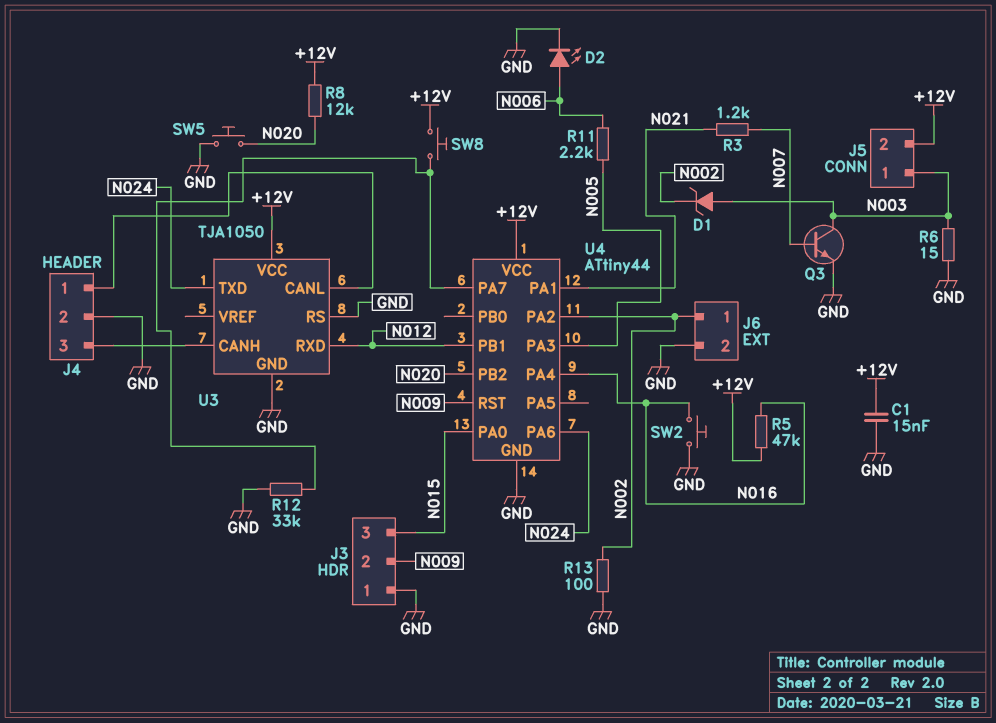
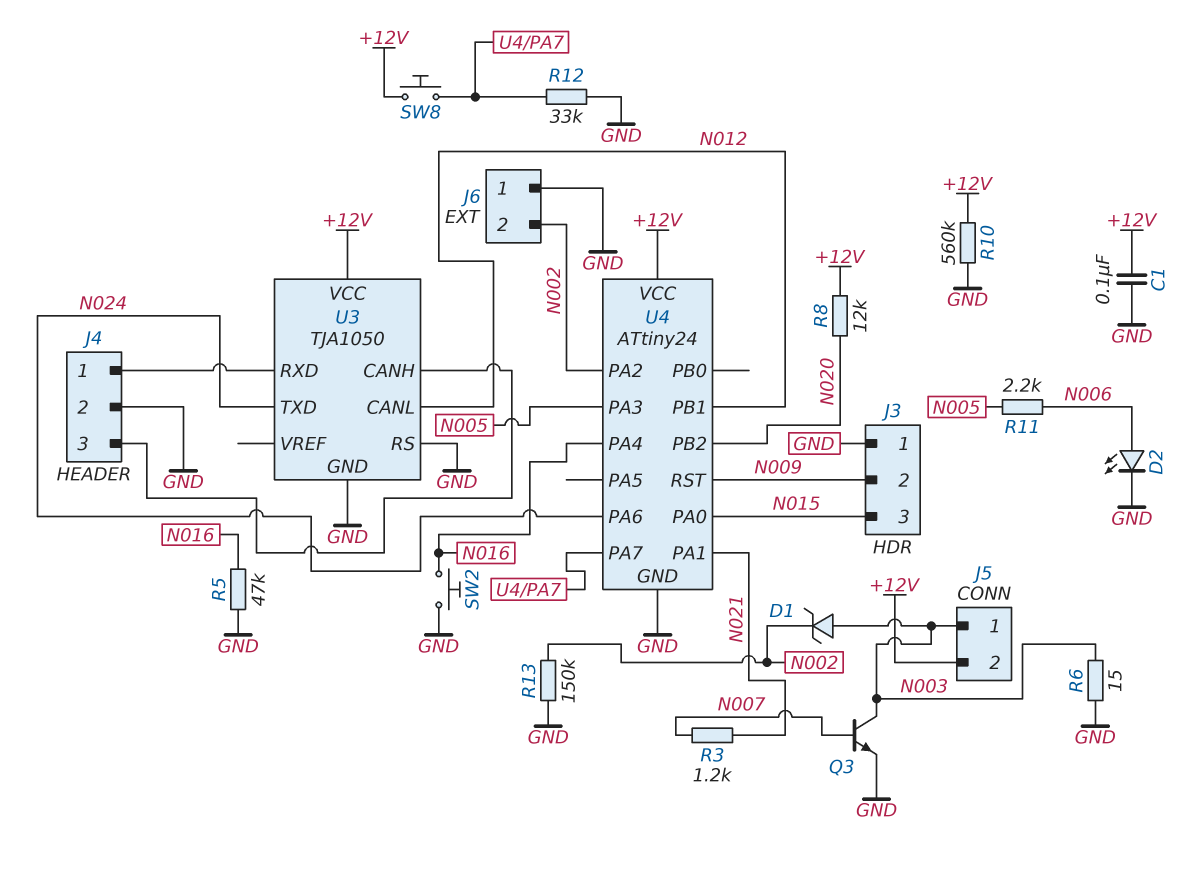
C1: 15nF (+12V, GND) -> 100nF (+12V, GND)
J6 pin 1: N002 -> GND
J6 pin 2: GND -> N002
R5: 47k (+12V, N016) -> 47k (GND, N016)
R10: none -> 560k (+12V, GND)
R13: 100 (GND, N002) -> 150k (GND, N002)
SW5: button (GND, N020) -> none
U3 pin CANL: J4/1 -> N012
U3 pin RXD: N012 -> J4/1
U4: ATtiny44 -> ATtiny24

